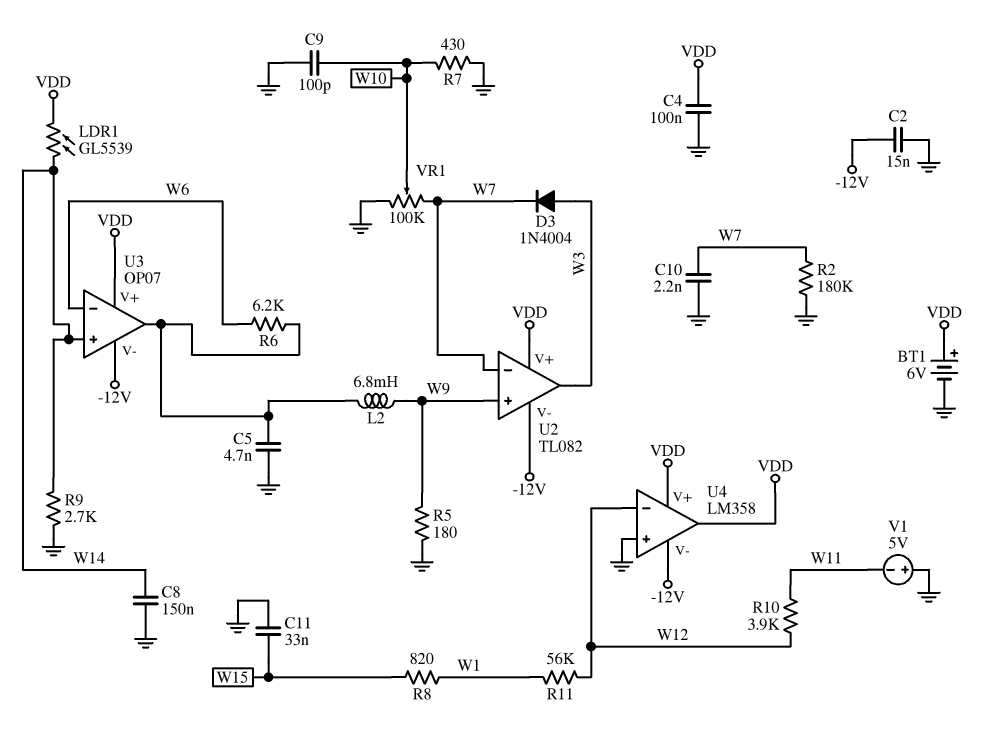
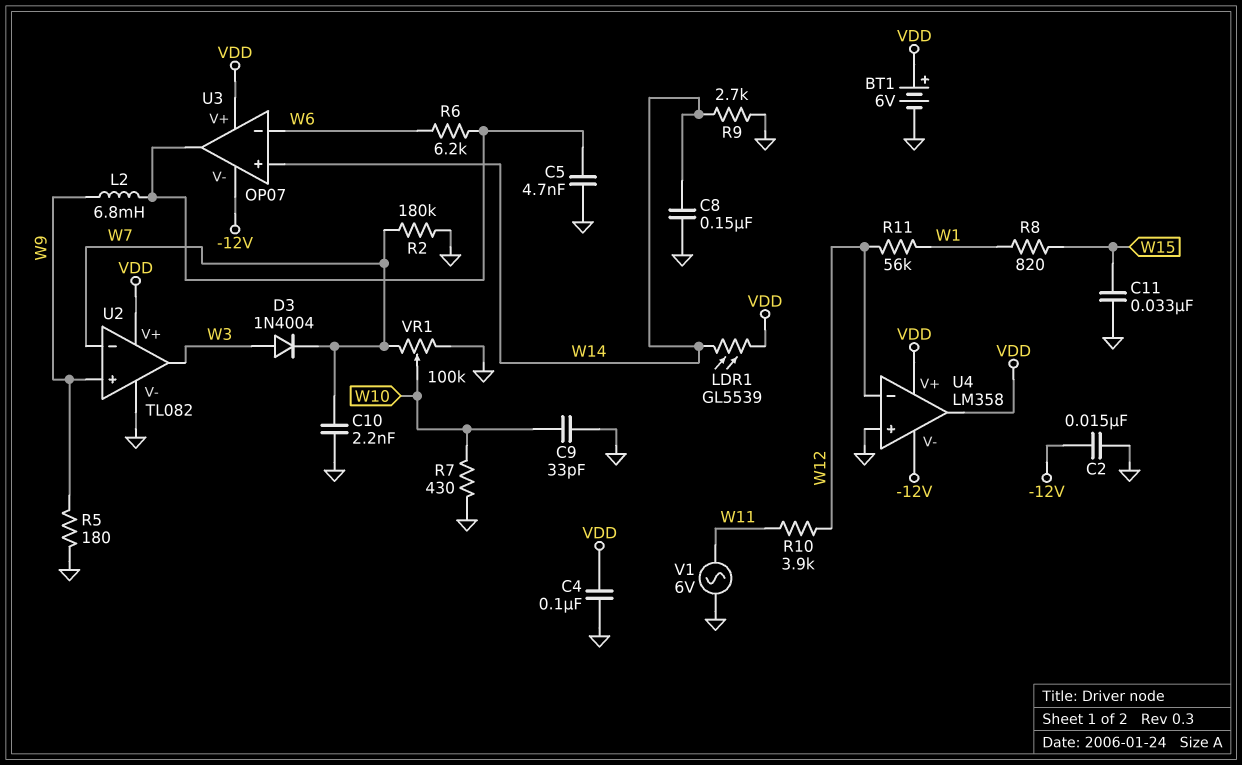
C9: 100pF (GND, W10) -> 33pF (GND, W10)
U2 pin V-: -12V -> GND
V1: 5V (plus GND, minus W11) -> AC 6V (GND, W11)

